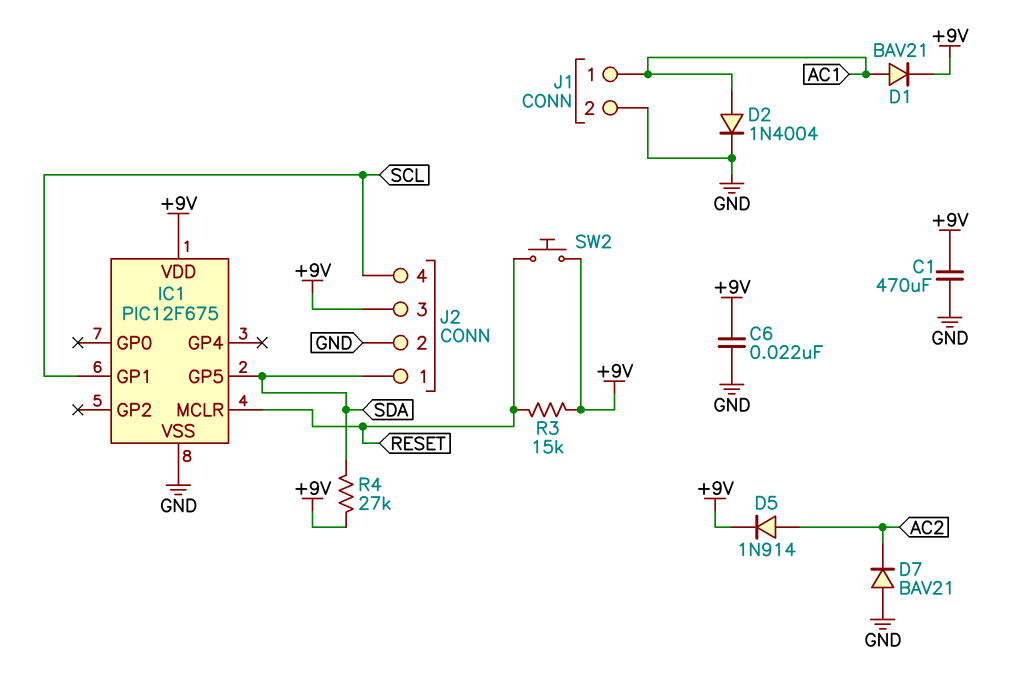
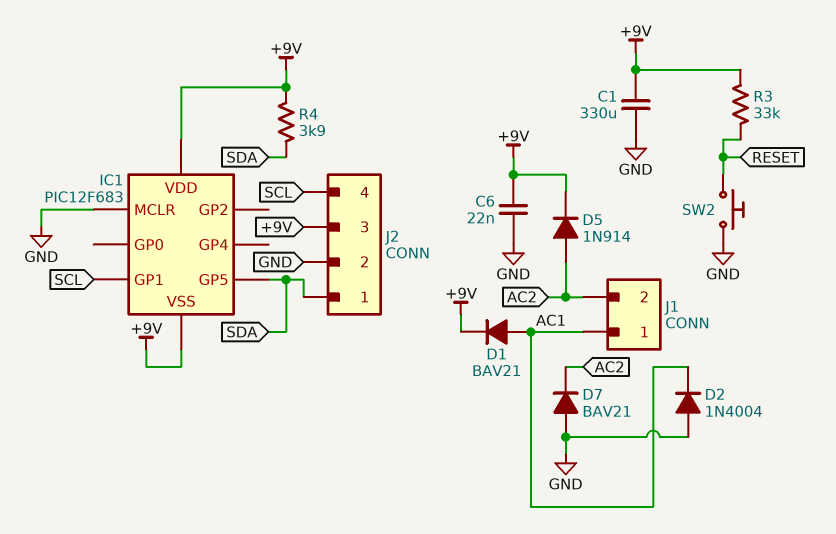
C1: 470uF (+9V, GND) -> 330uF (+9V, GND)
D2: diode 1N4004 (A AC1, K GND) -> diode 1N4004 (A GND, K AC1)
IC1: PIC12F675 -> PIC12F683
IC1 pin MCLR: RESET -> GND
IC1 pin VSS: GND -> +9V
J1 pin 2: GND -> AC2
R3: 15k (+9V, RESET) -> 33k (+9V, RESET)
R4: 27k (+9V, SDA) -> 3.9k (+9V, SDA)
SW2: button (+9V, RESET) -> button (GND, RESET)

